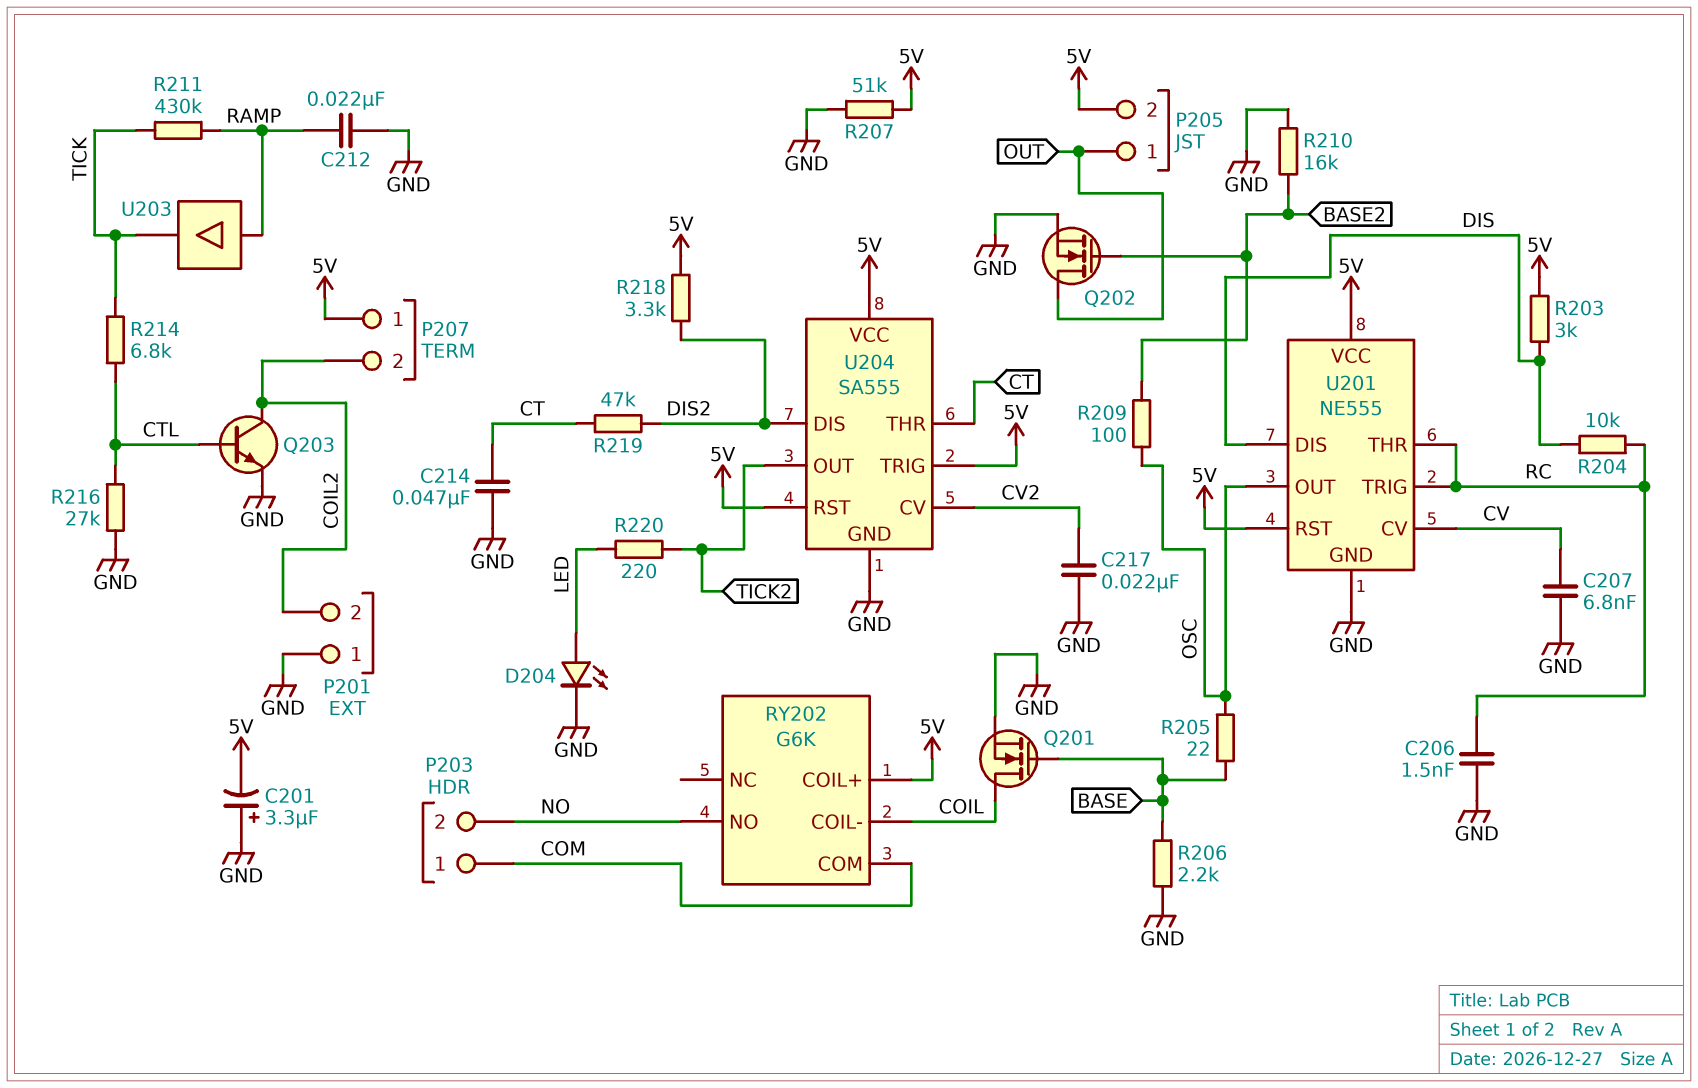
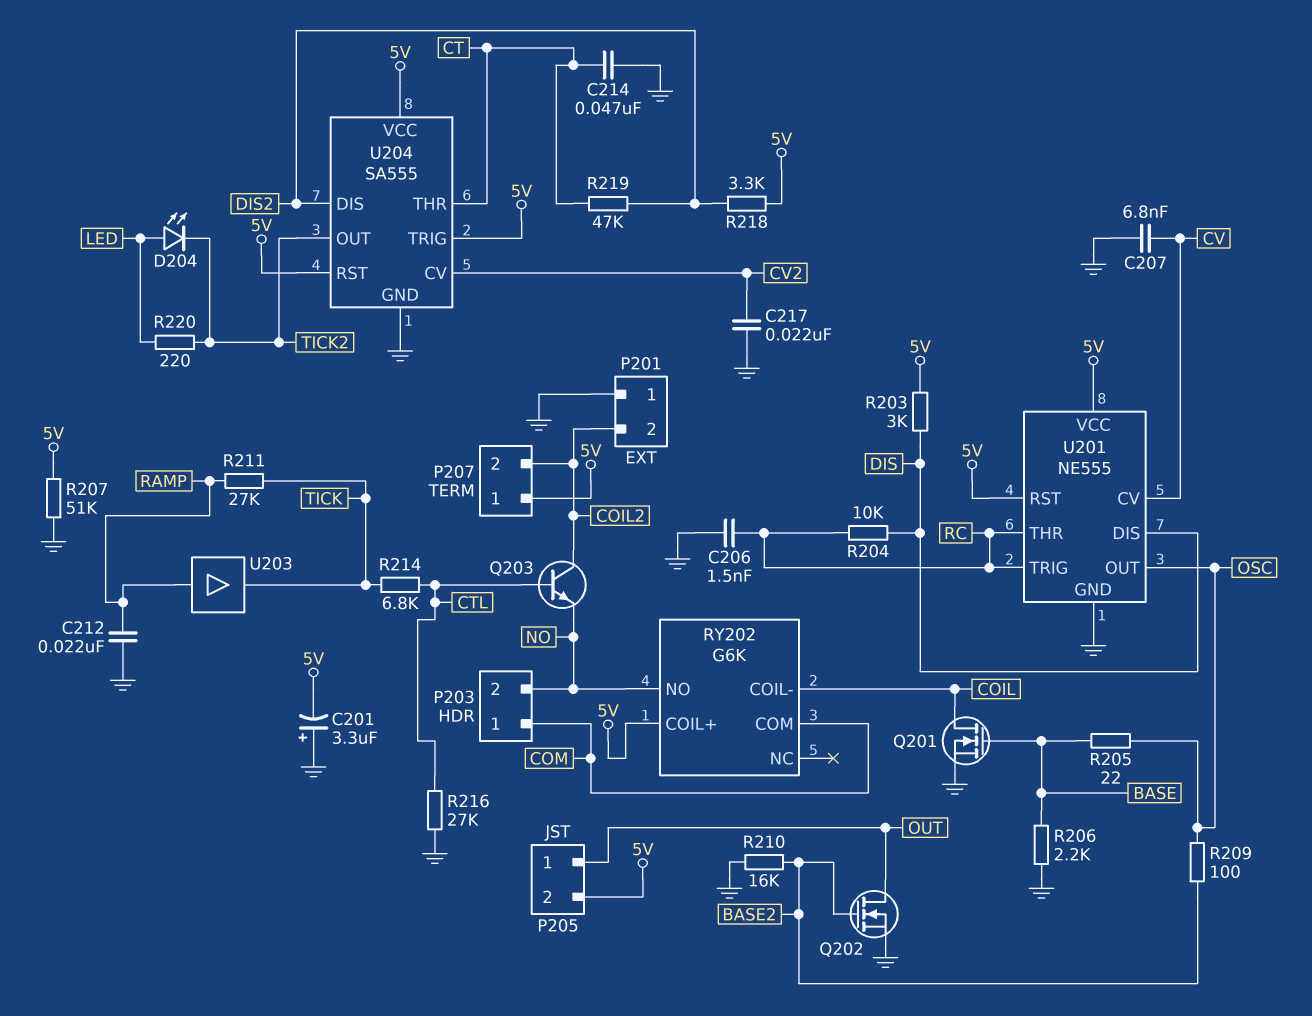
D204: LED (A LED, K GND) -> LED (A LED, K TICK2)
Q203: NPN (B CTL, C COIL2, E GND) -> NPN (B CTL, C COIL2, E NO)
R211: 430k (RAMP, TICK) -> 27k (RAMP, TICK)

